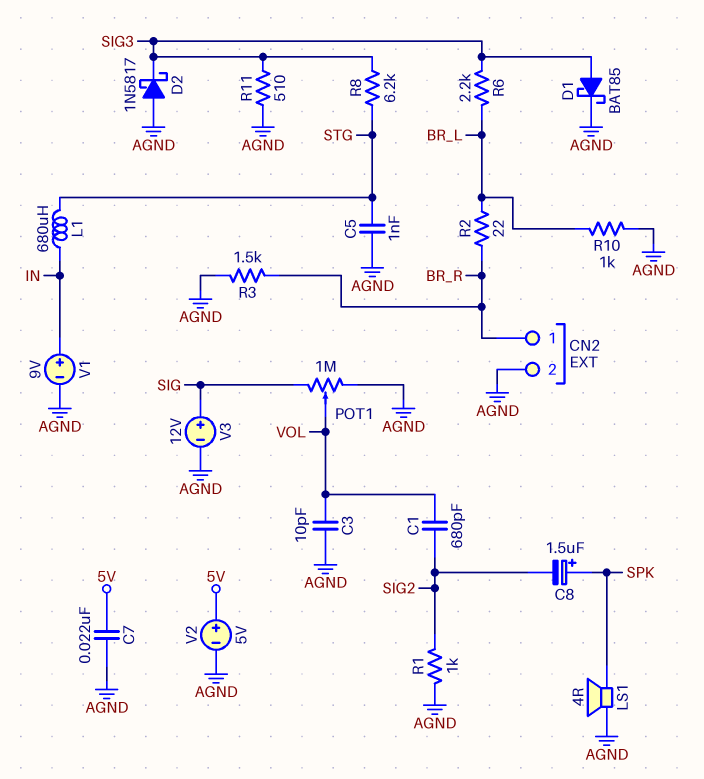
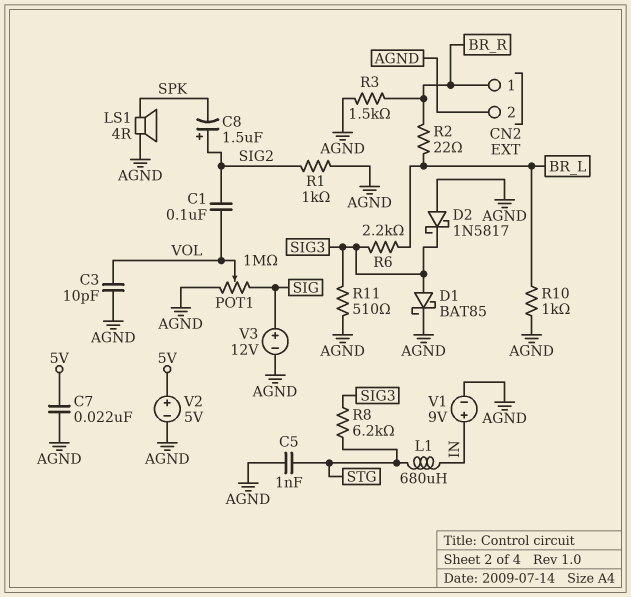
C1: 680pF (SIG2, VOL) -> 100nF (SIG2, VOL)
C8: 1.5uF (plus SPK, minus SIG2) -> 1.5uF (plus SIG2, minus SPK)

